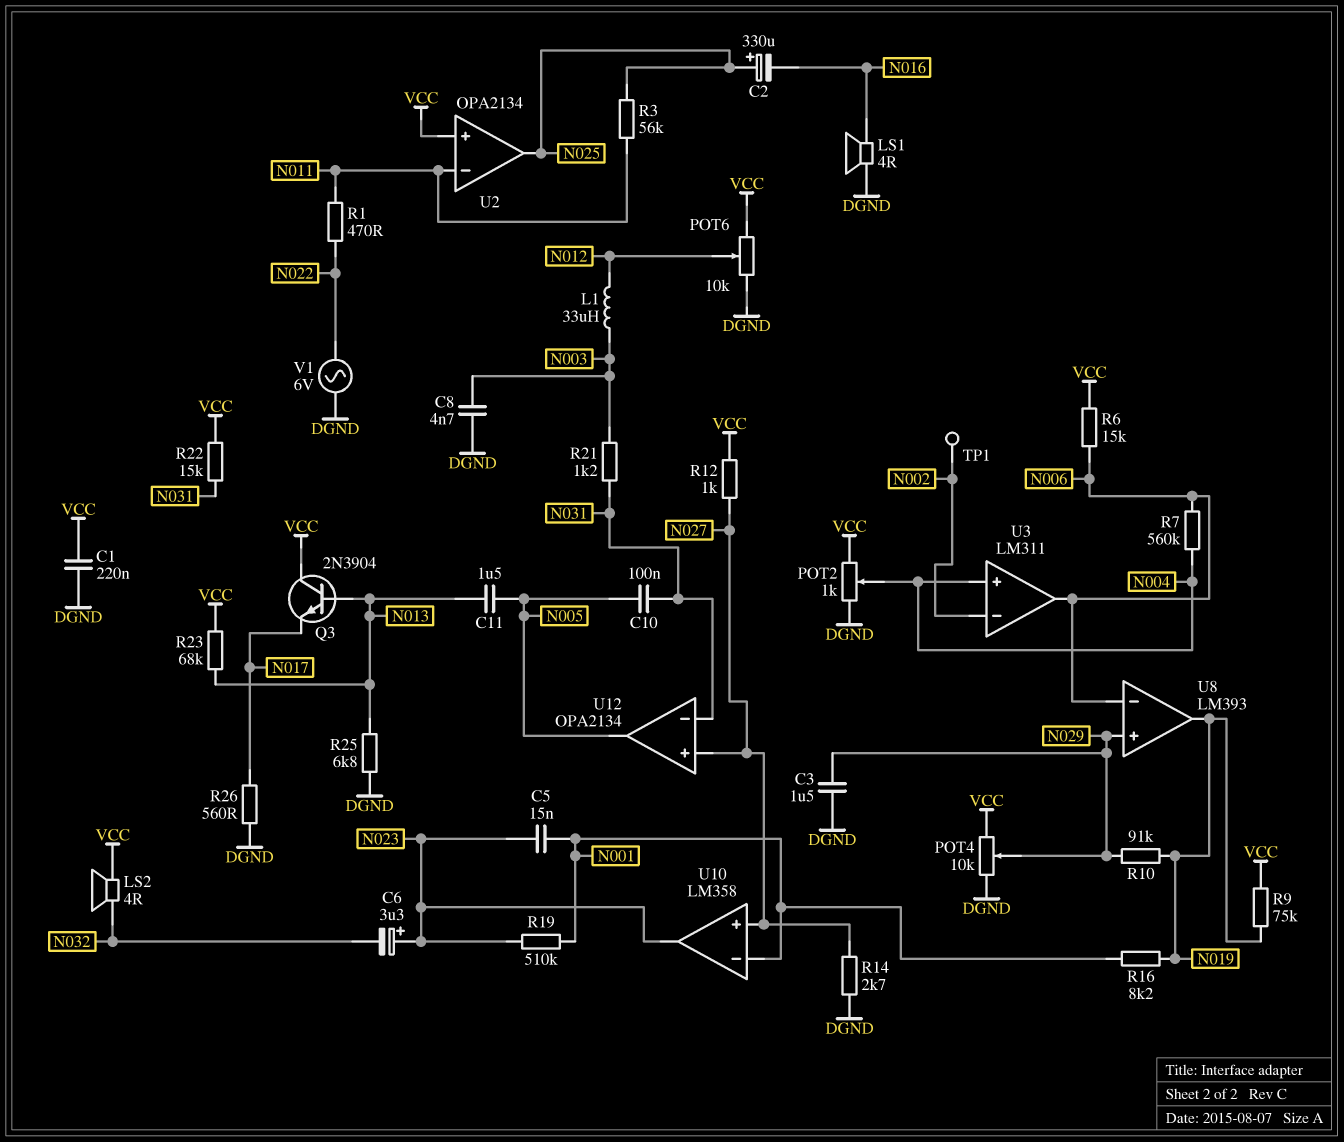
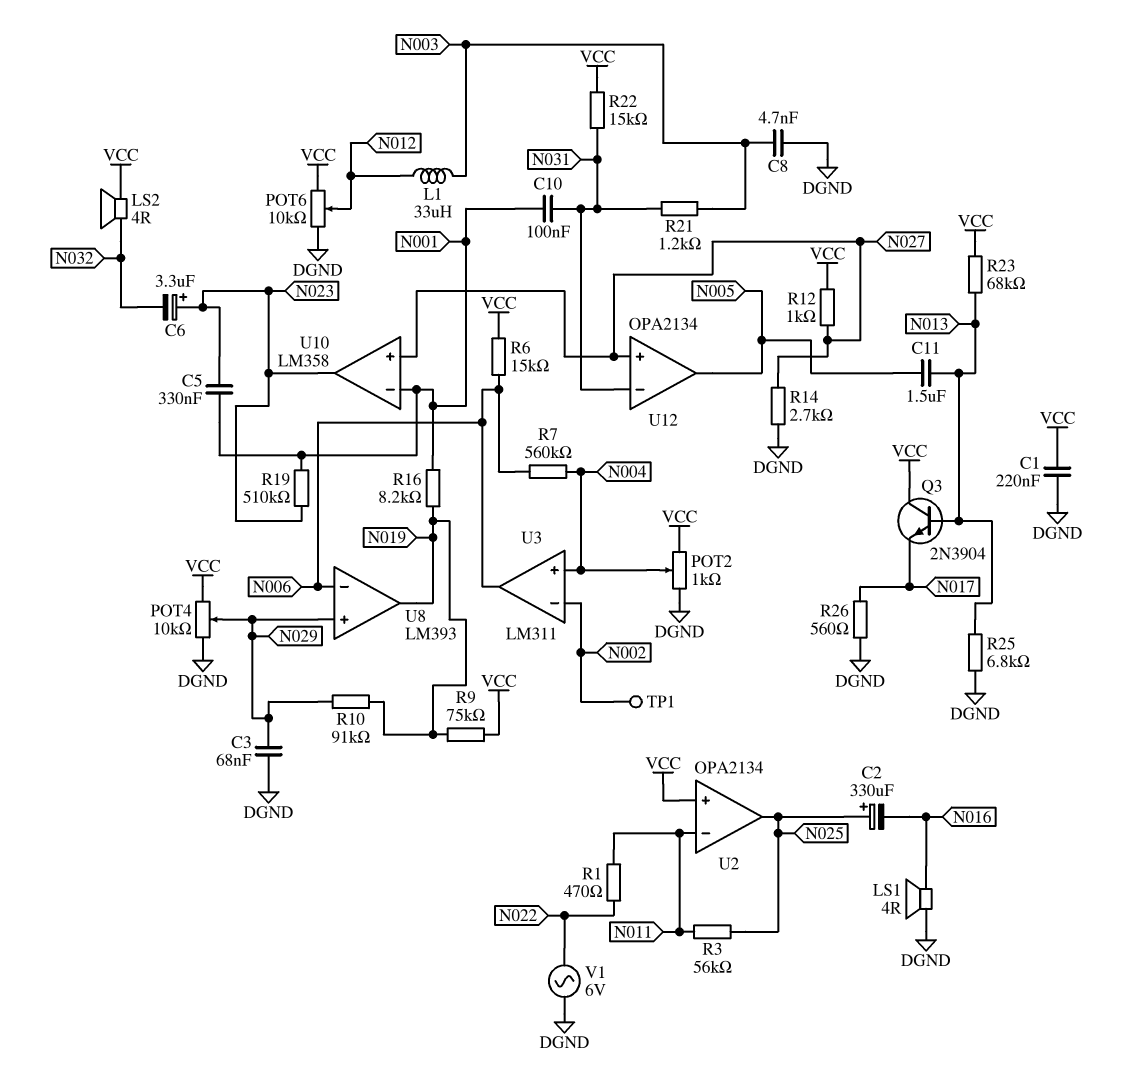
C3: 1.5uF (DGND, N029) -> 68nF (DGND, N029)
C5: 15nF (N001, N023) -> 330nF (N001, N023)
C10: 100nF (N005, N031) -> 100nF (N001, N031)

